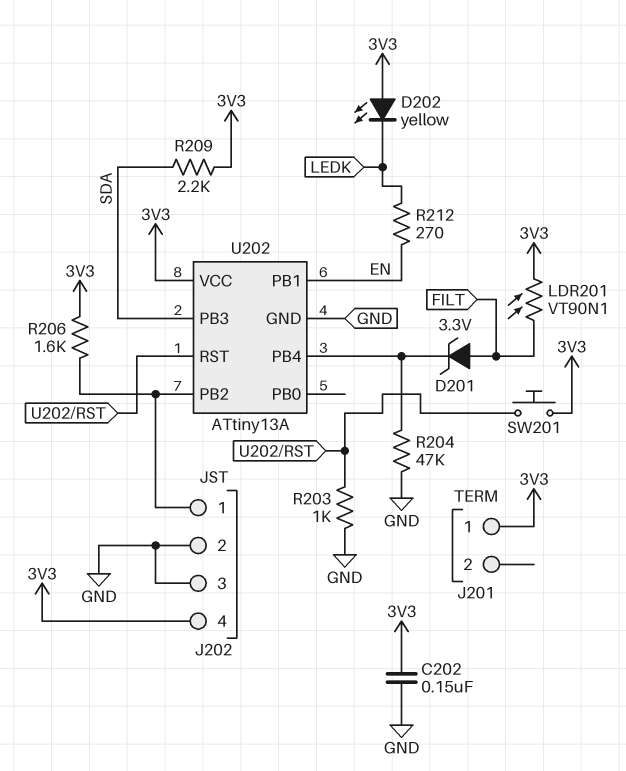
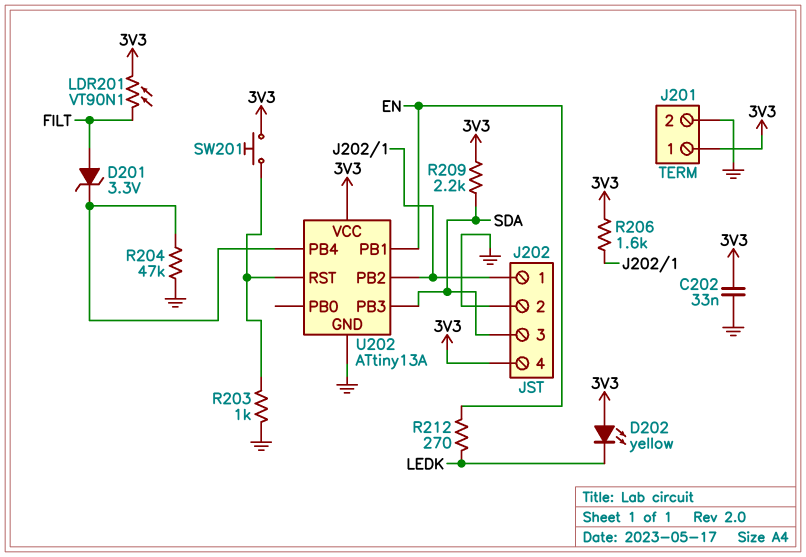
C202: 150nF (3V3, GND) -> 33nF (3V3, GND)
J201 pin 2: none -> GND
J202 pin 3: GND -> SDA

